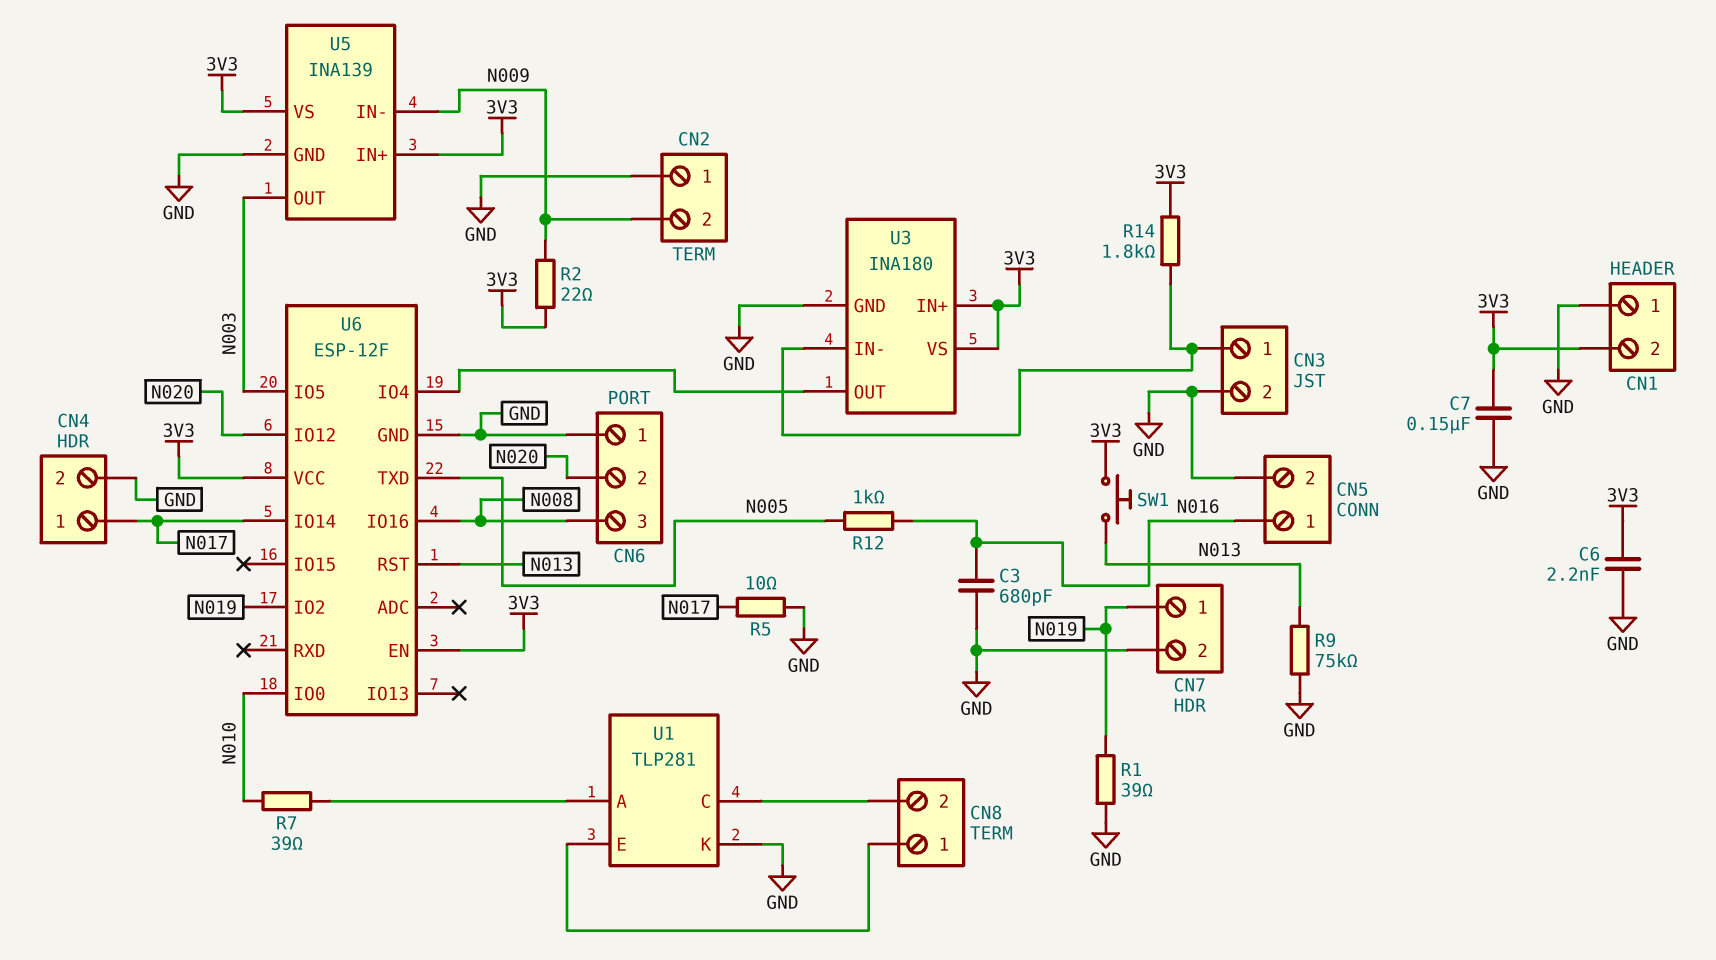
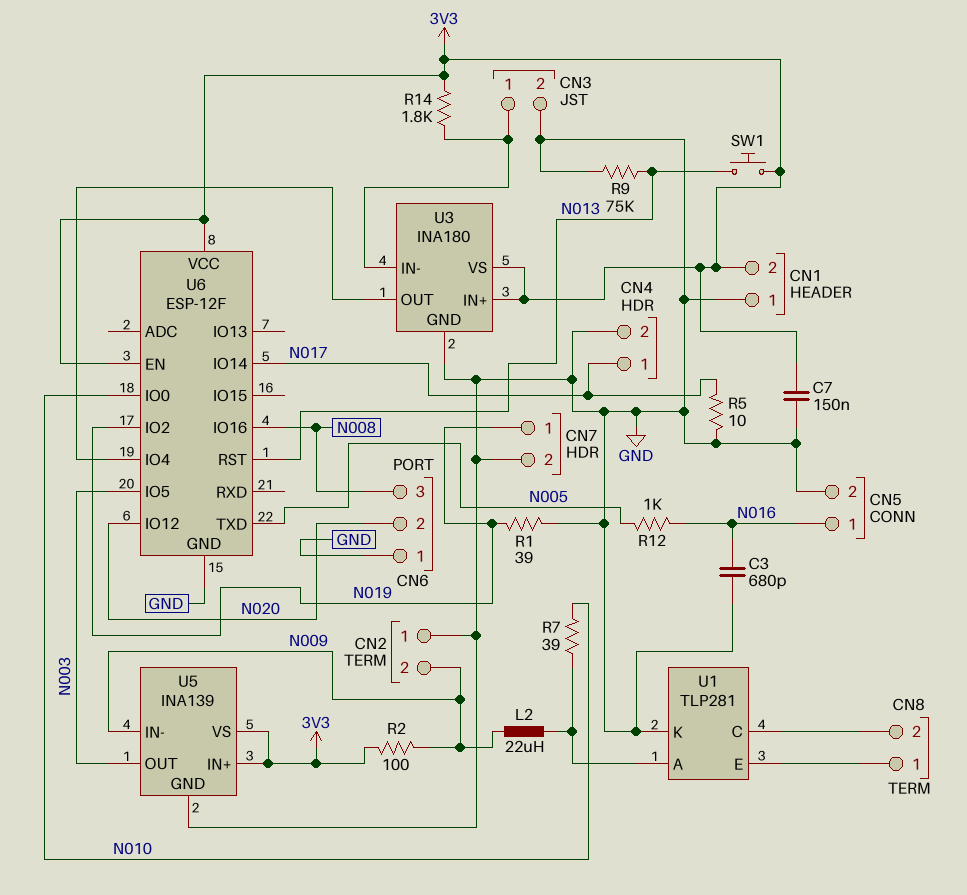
C6: 2.2nF (3V3, GND) -> none
L2: none -> 22uH (N009, U1/A)
R2: 22 (3V3, N009) -> 100 (3V3, N009)

